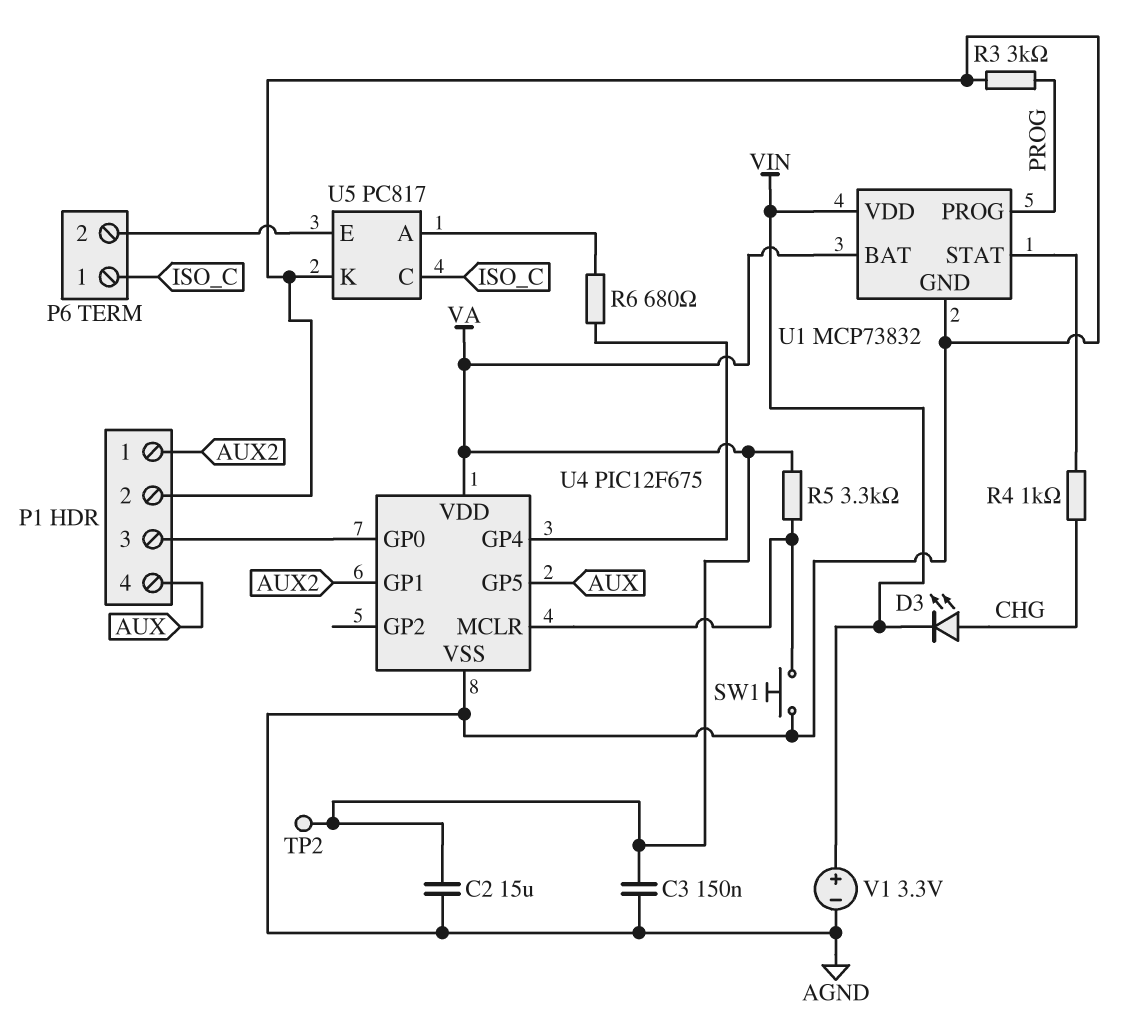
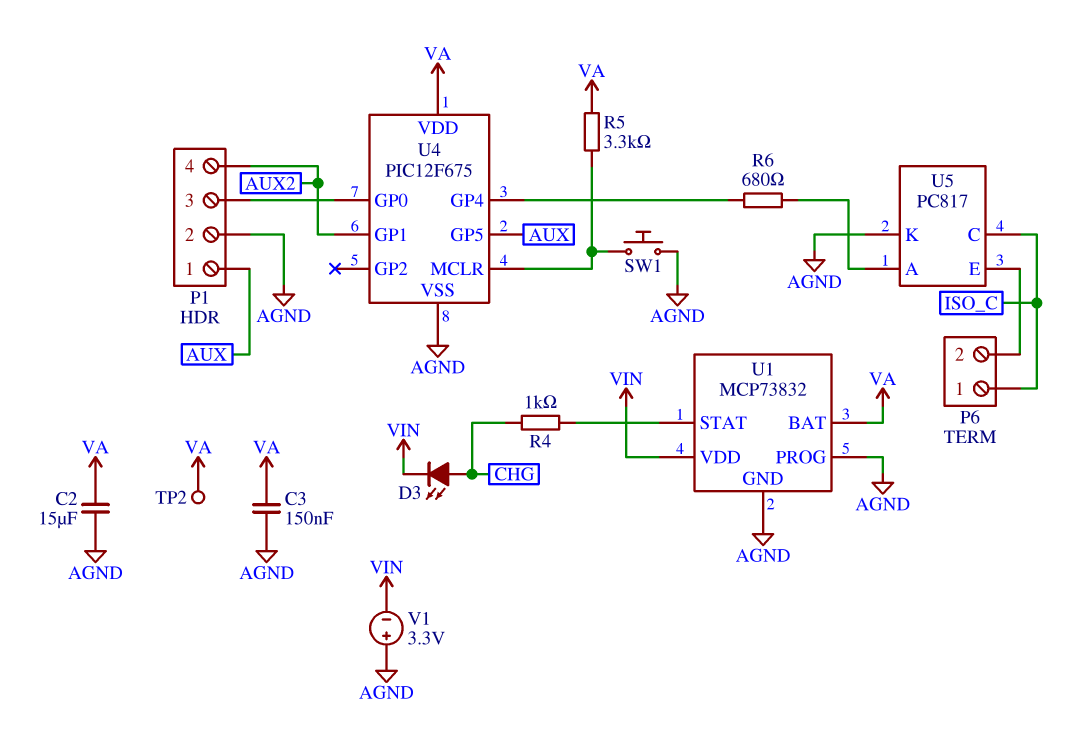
P1 pin 1: AUX2 -> AUX
P1 pin 4: AUX -> AUX2
R3: 3k (AGND, PROG) -> none
U1 pin PROG: PROG -> AGND
V1: 3.3V (plus VIN, minus AGND) -> 3.3V (plus AGND, minus VIN)

